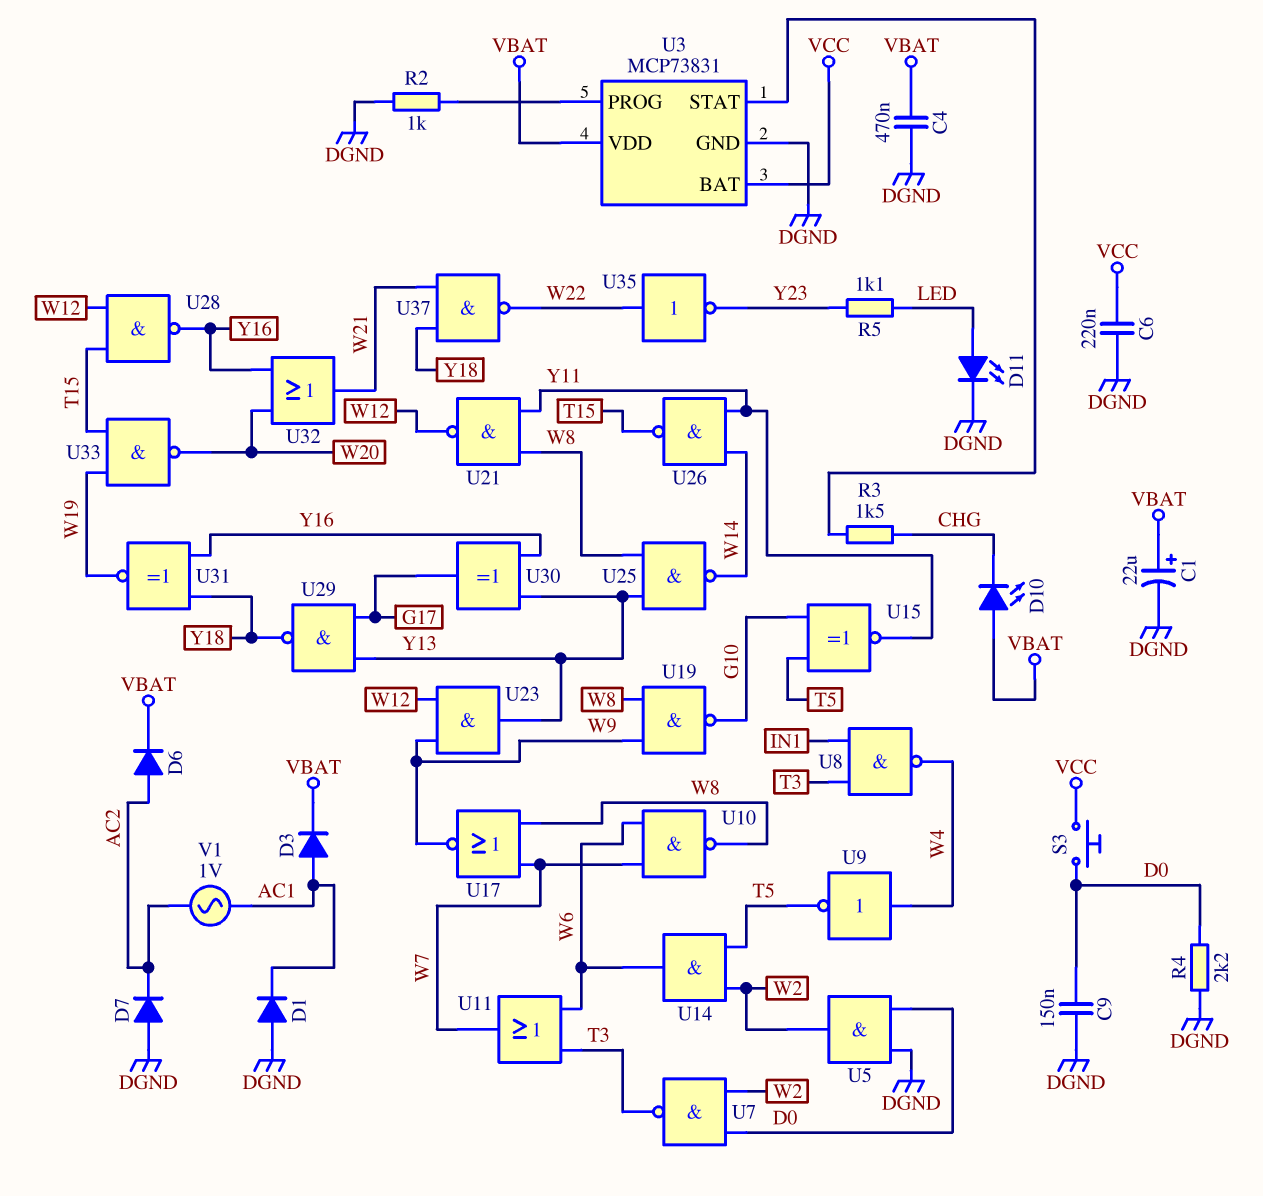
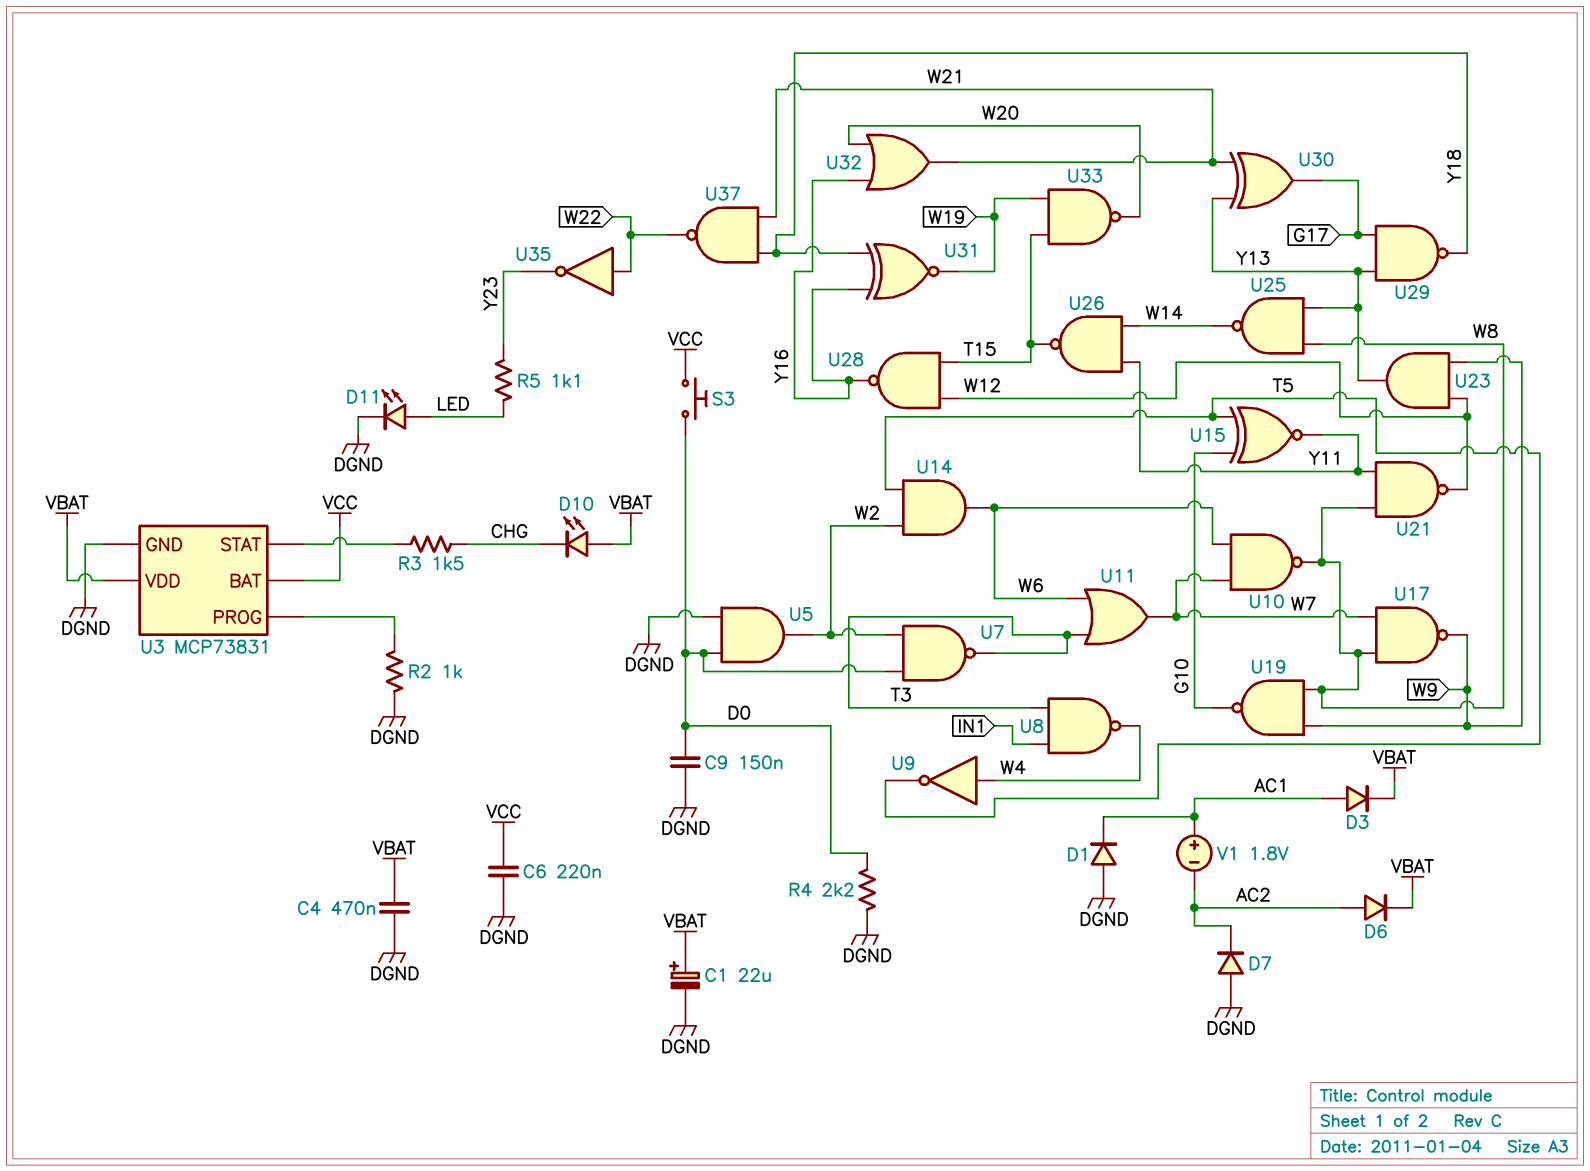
U17: NOR (in W7, in W8, out W9) -> NAND (in W7, in W8, out W9)
U30: XOR (in Y13, in Y16, out G17) -> XOR (in W21, in Y13, out G17)
V1: AC 1V (AC1, AC2) -> 1.8V (plus AC1, minus AC2)

